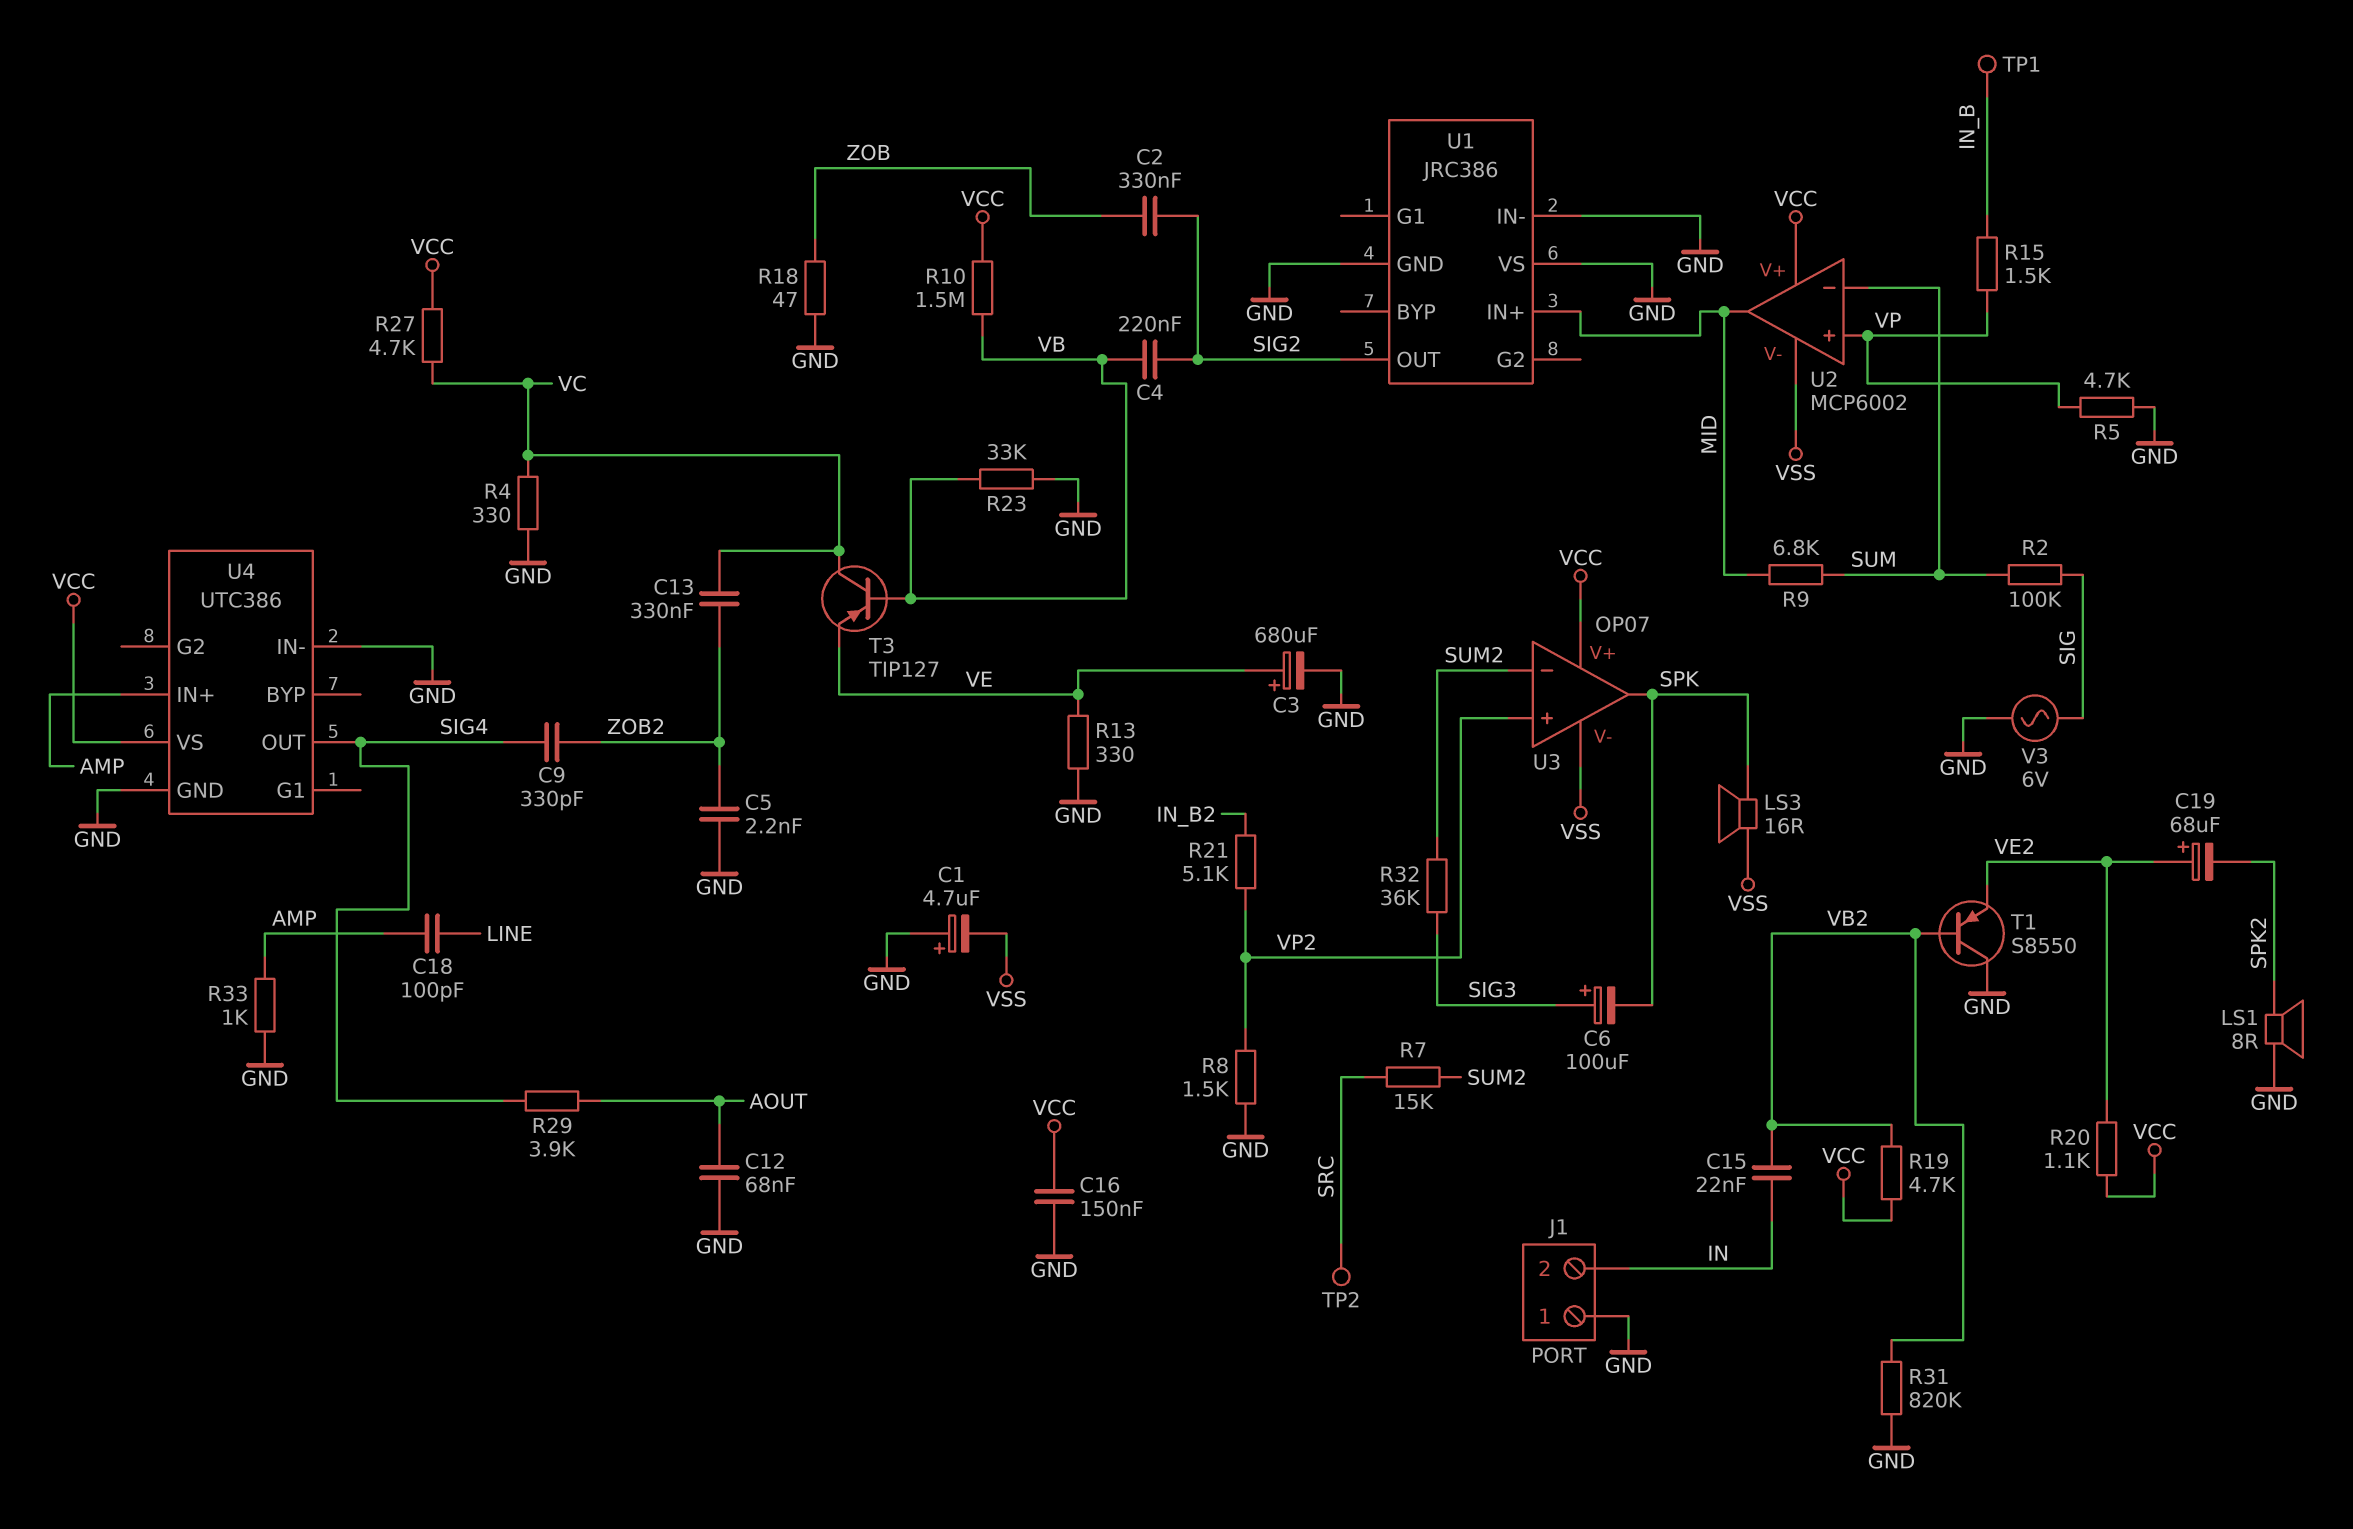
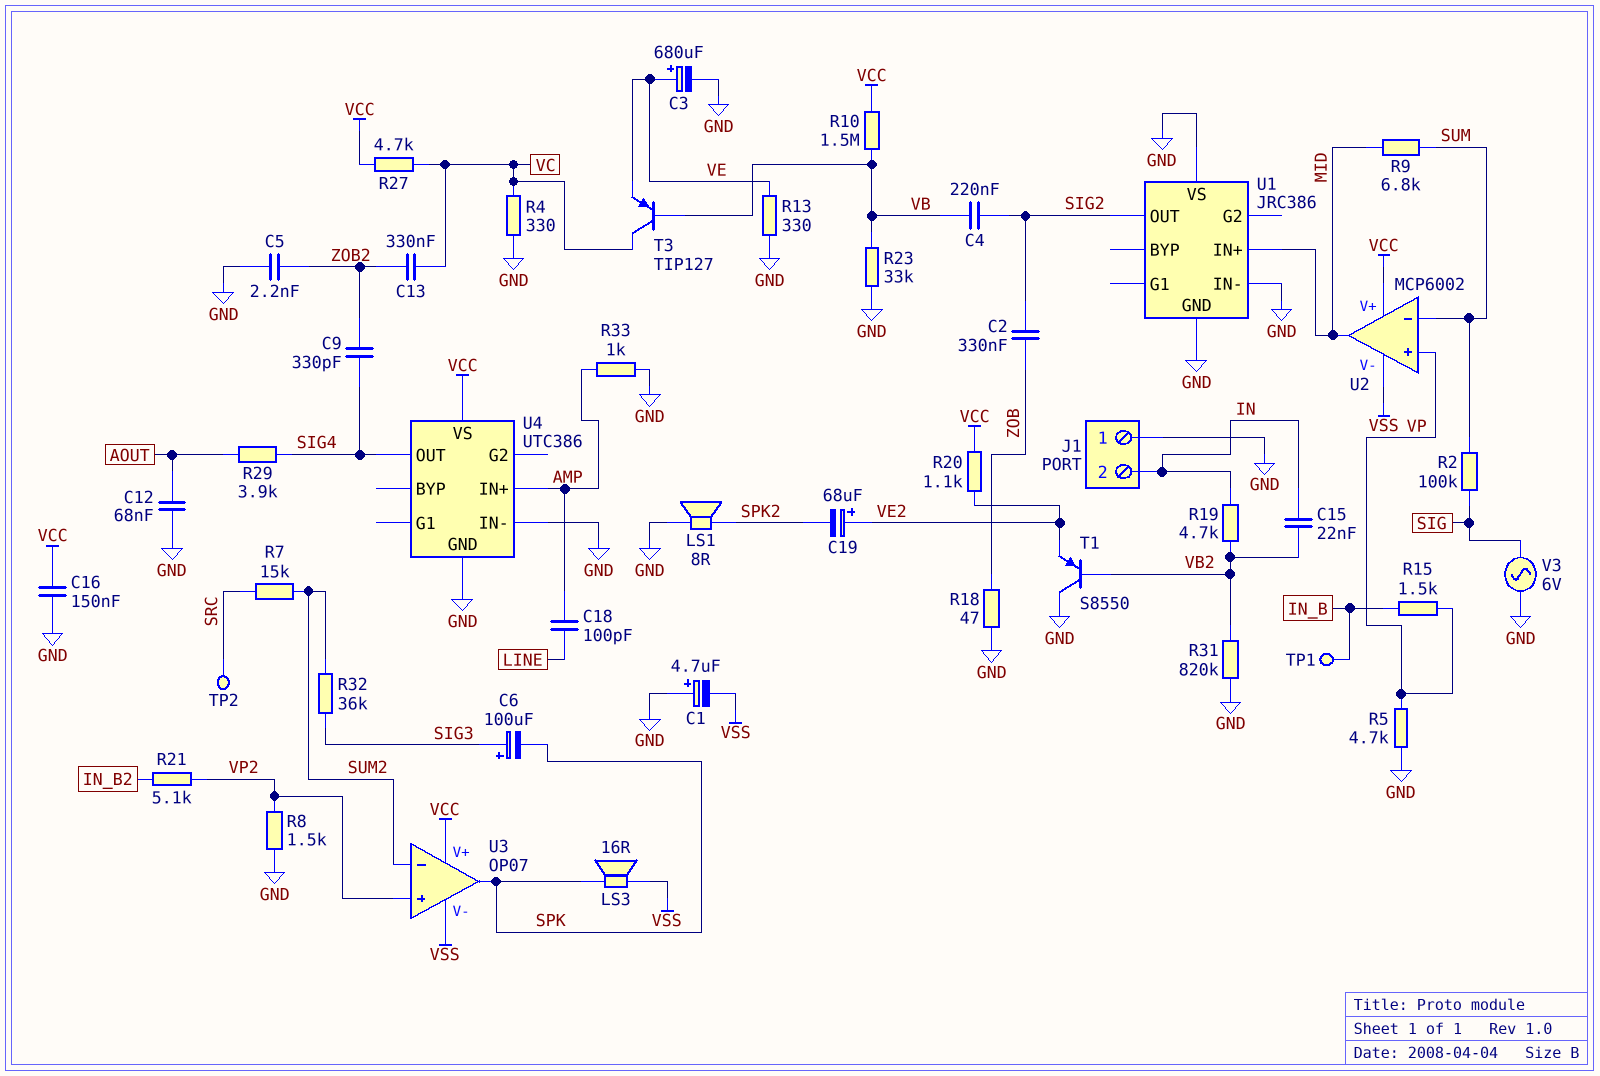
R19: 4.7k (VB2, VCC) -> 4.7k (IN, VB2)

